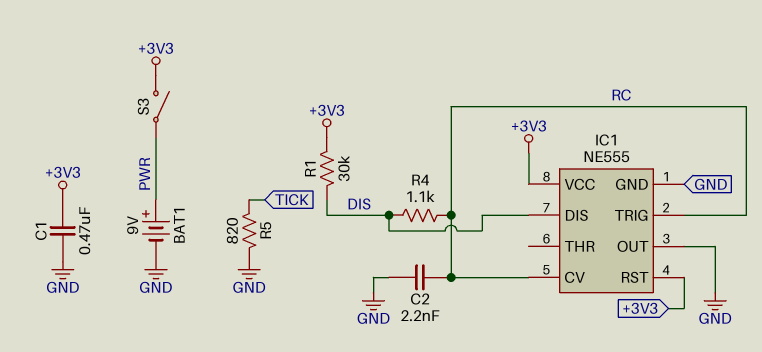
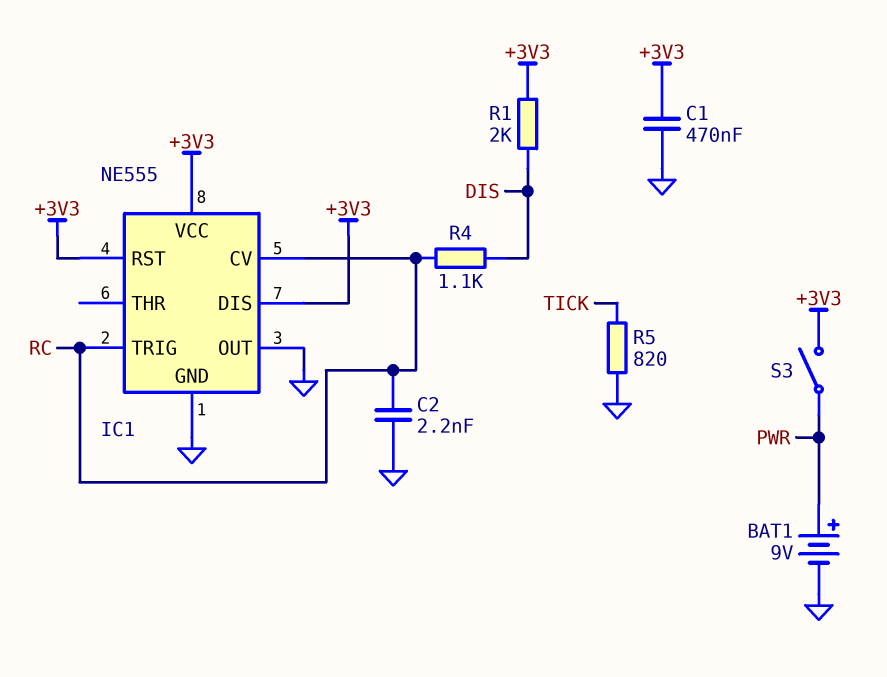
IC1 pin DIS: DIS -> +3V3
R1: 30k (+3V3, DIS) -> 2k (+3V3, DIS)

